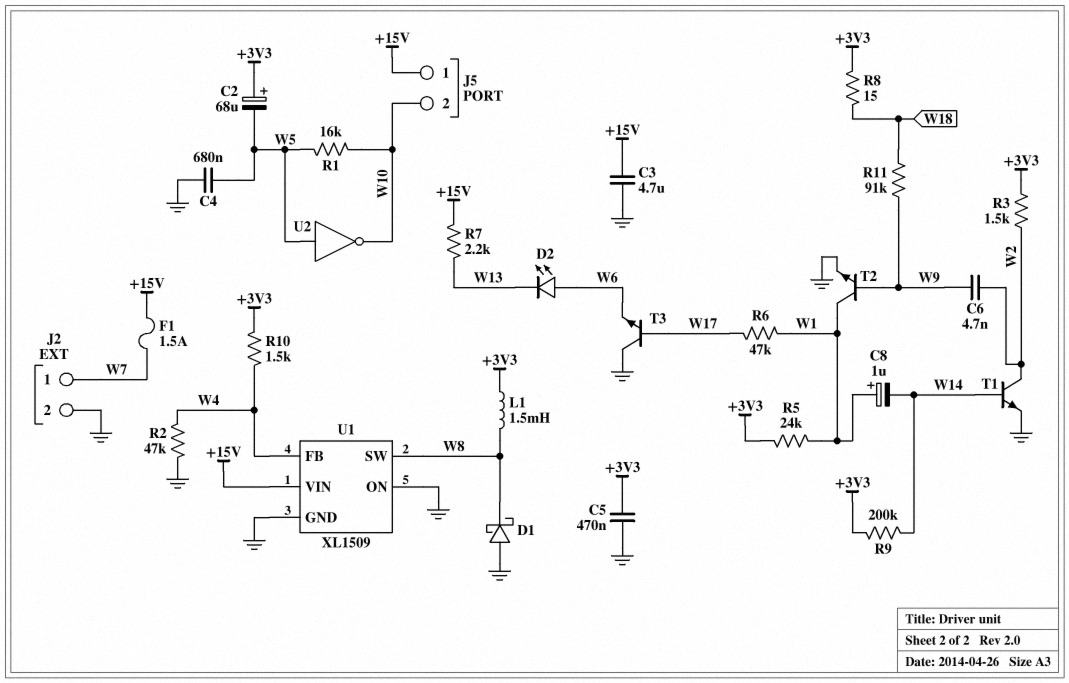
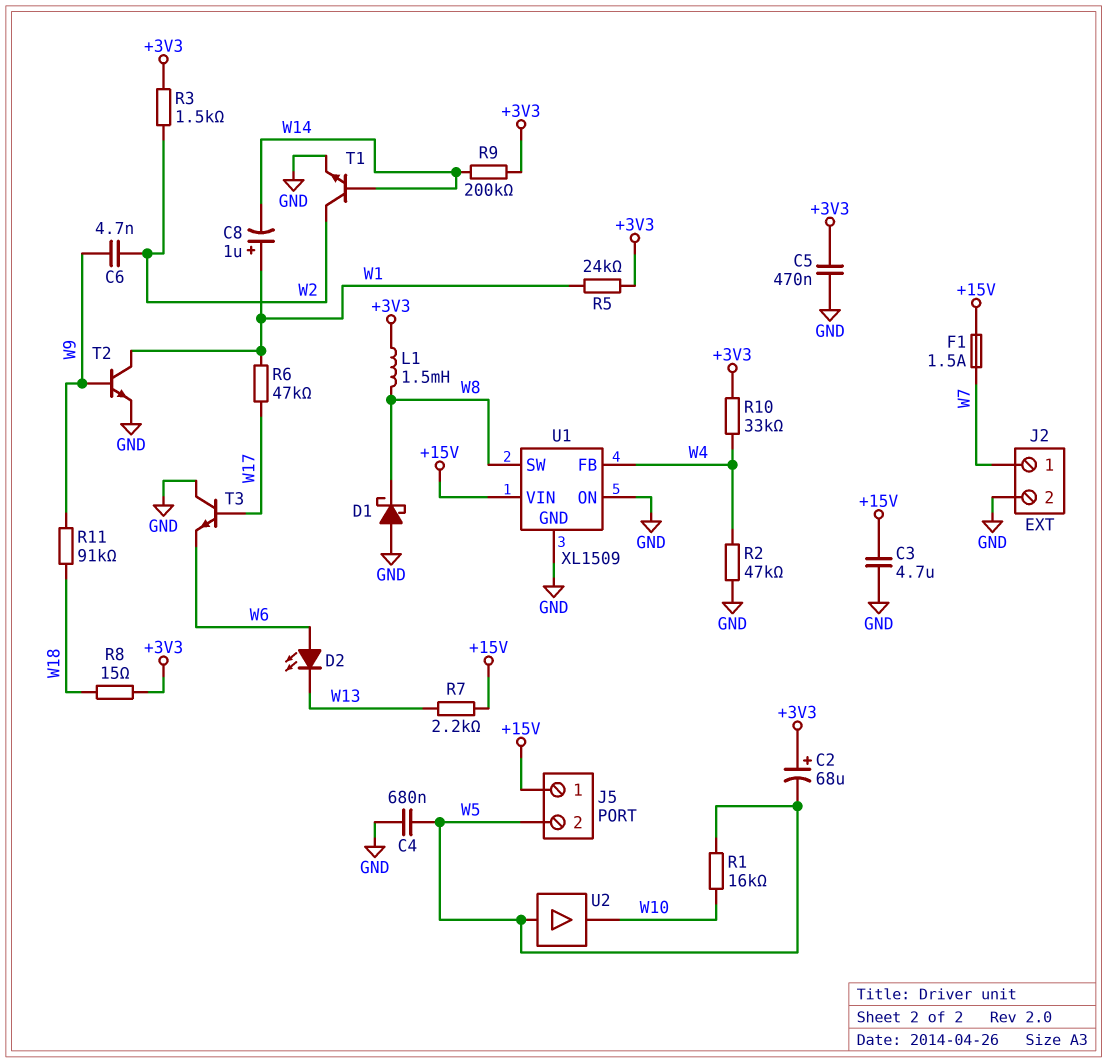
J5 pin 2: W10 -> W5
R10: 1.5k (+3V3, W4) -> 33k (+3V3, W4)
U2: NOT (in W5, out W10) -> buffer (in W5, out W10)

